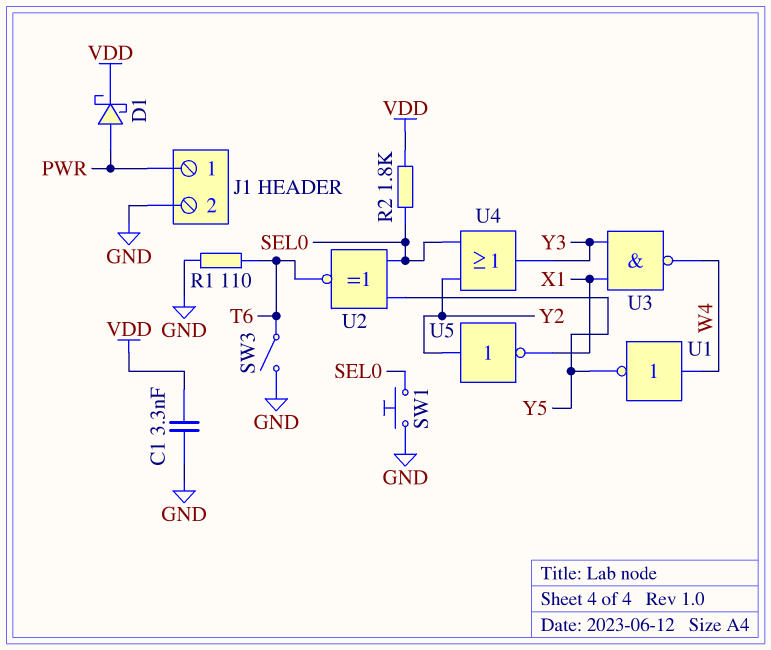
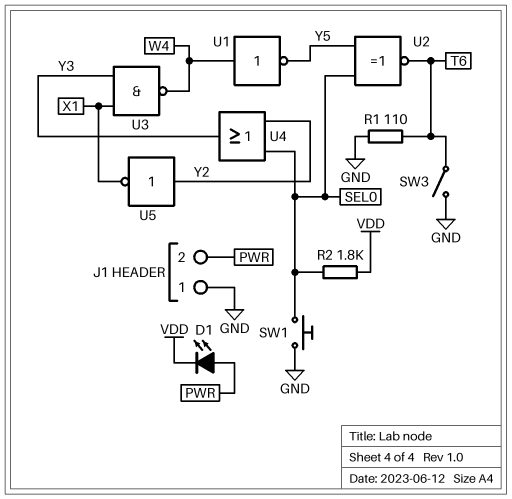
C1: 3.3nF (GND, VDD) -> none
D1: schottky (A PWR, K VDD) -> LED (A PWR, K VDD)
J1 pin 1: PWR -> GND
J1 pin 2: GND -> PWR

